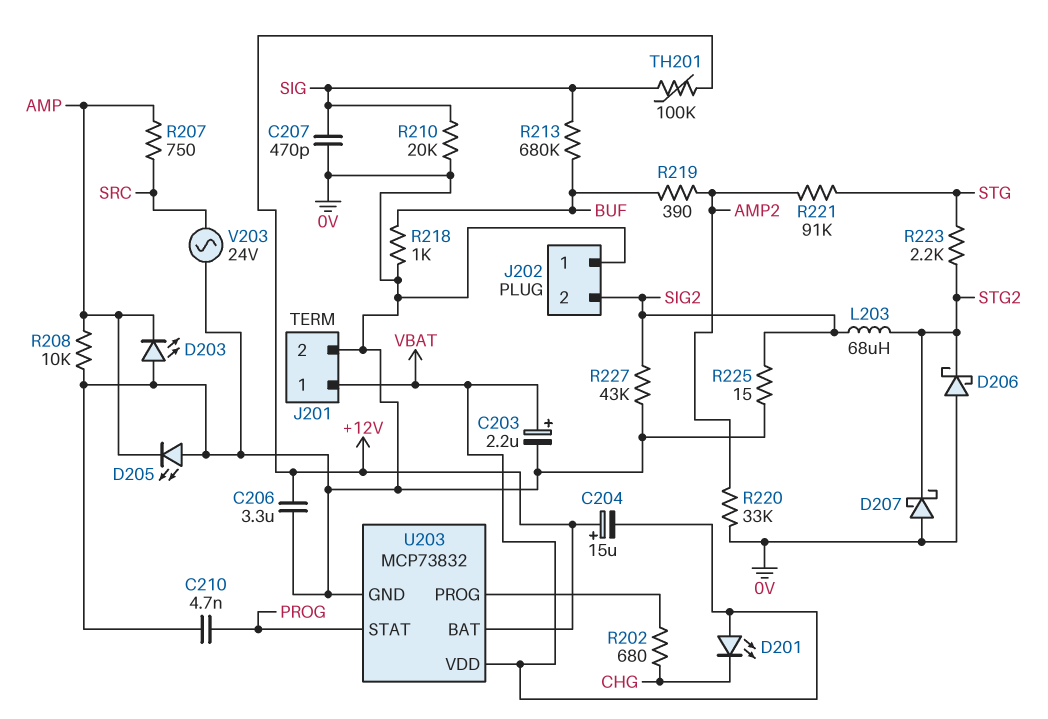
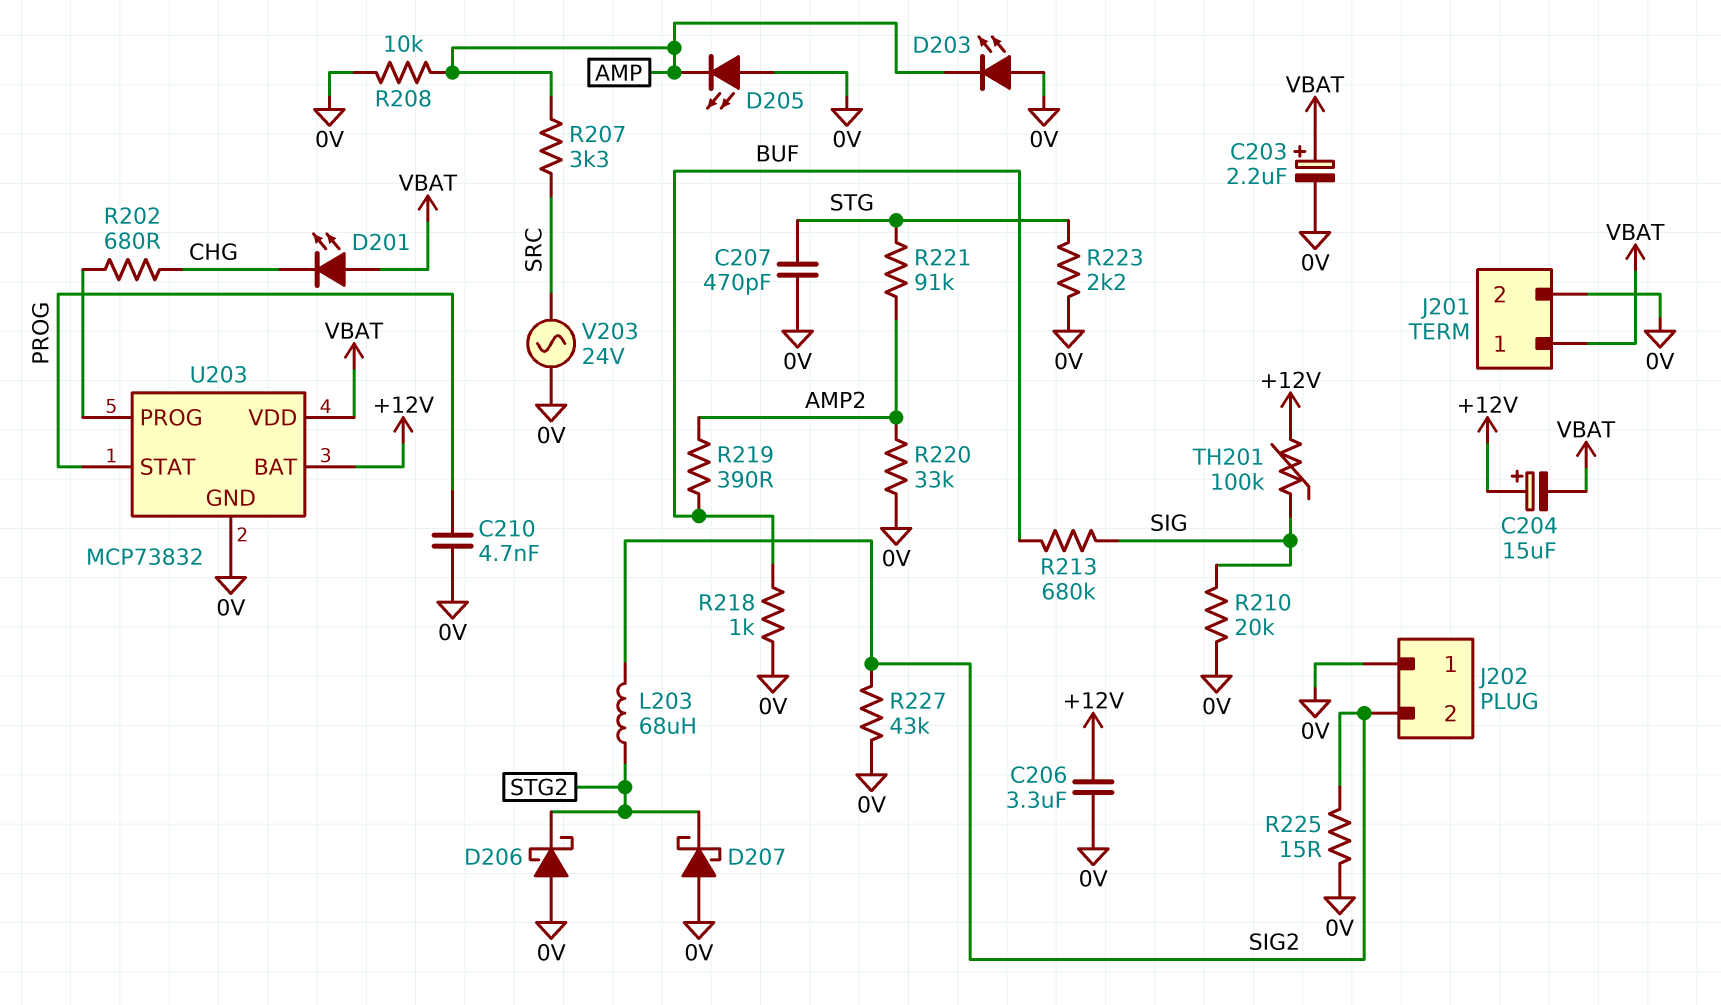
C207: 470pF (0V, SIG) -> 470pF (0V, STG)
R207: 750 (AMP, SRC) -> 3.3k (AMP, SRC)
R223: 2.2k (STG, STG2) -> 2.2k (0V, STG)

